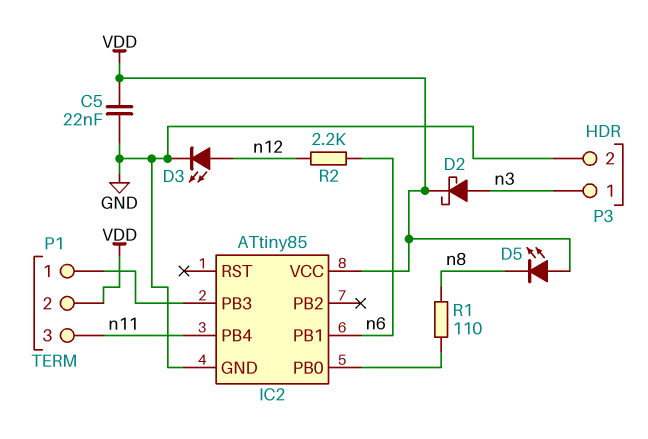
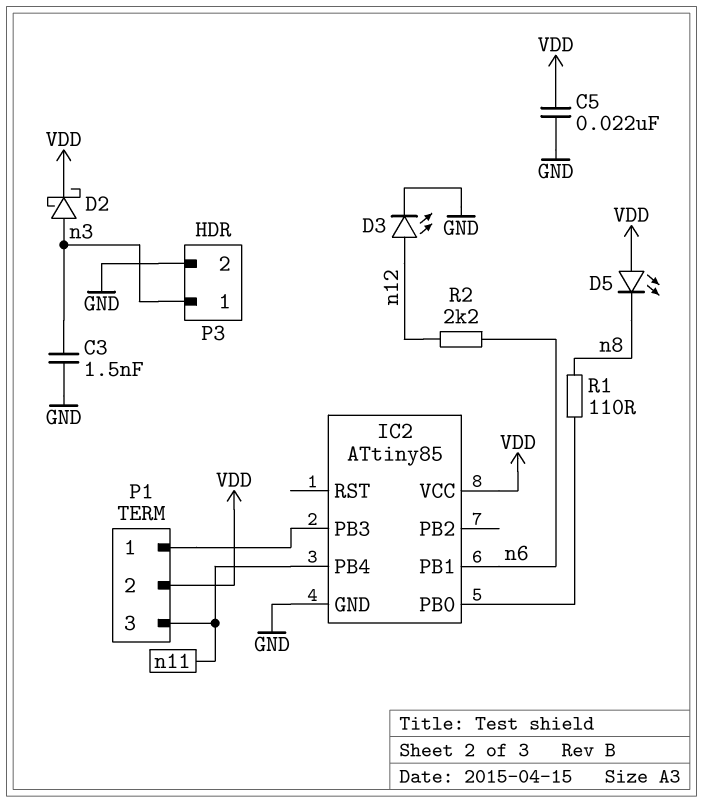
C3: none -> 1.5nF (GND, n3)

